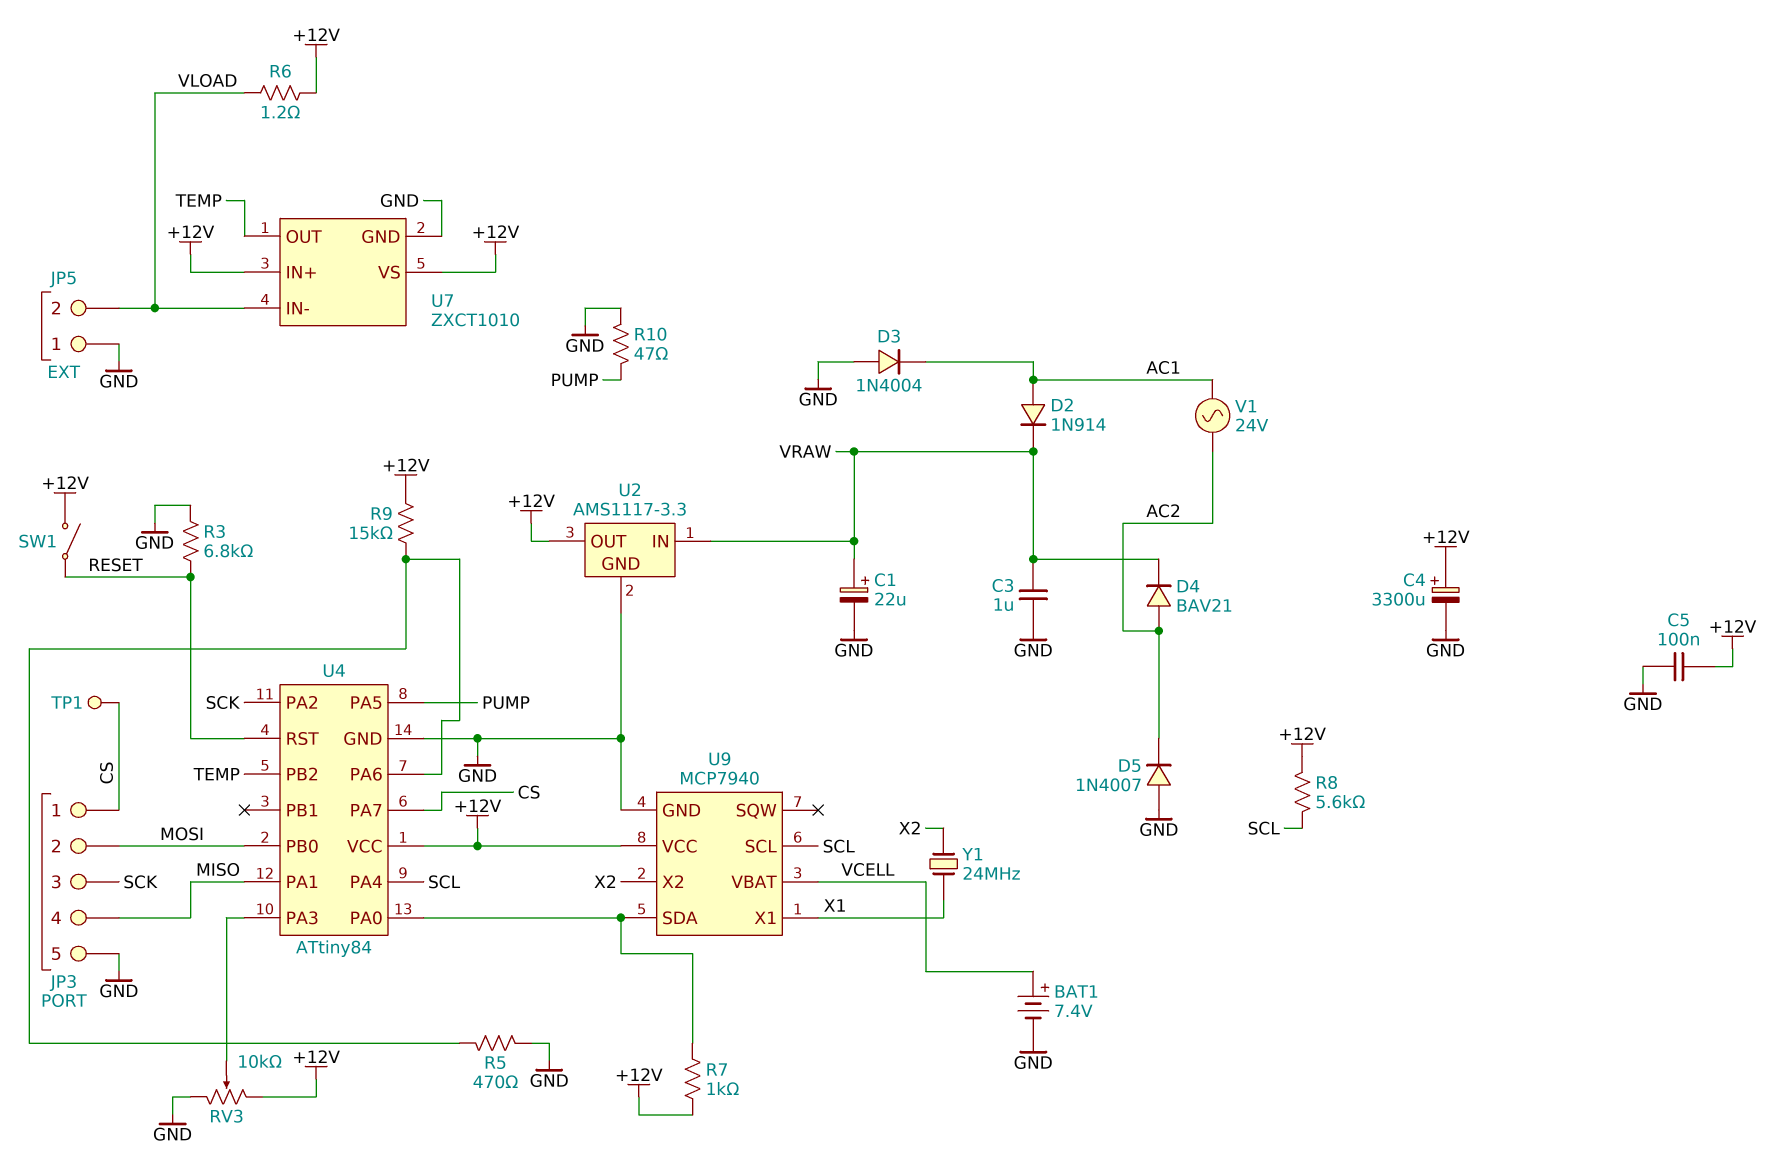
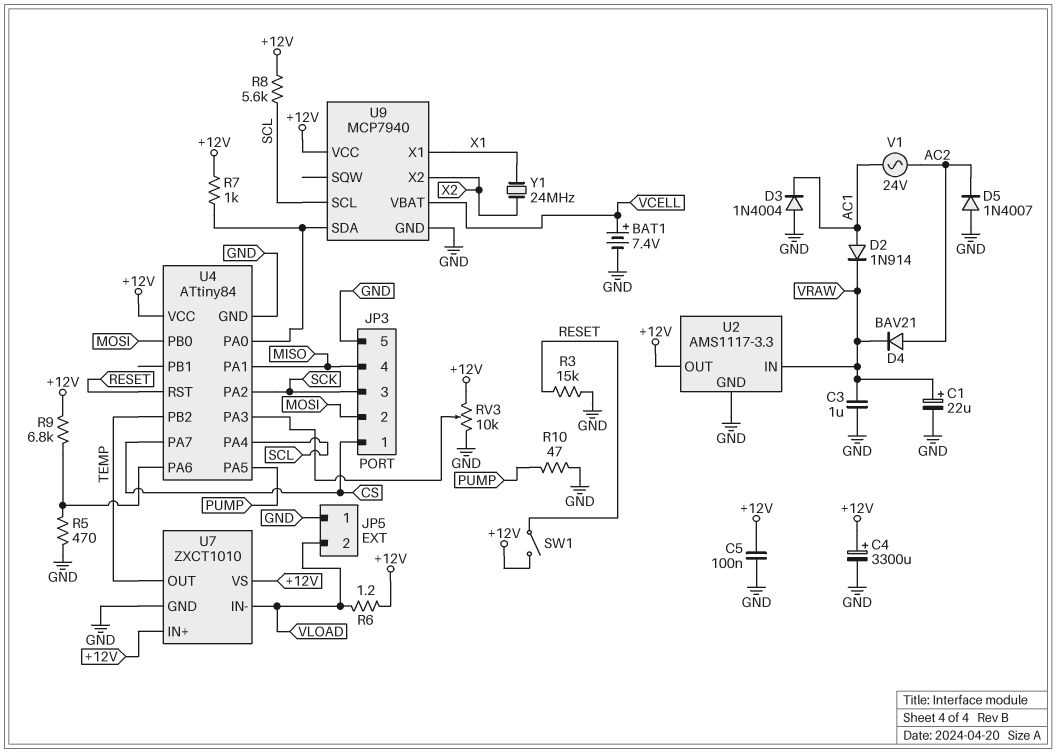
R3: 6.8k (GND, RESET) -> 15k (GND, RESET)
R9: 15k (+12V, U4/PA6) -> 6.8k (+12V, U4/PA6)
TP1: test point (CS) -> none

